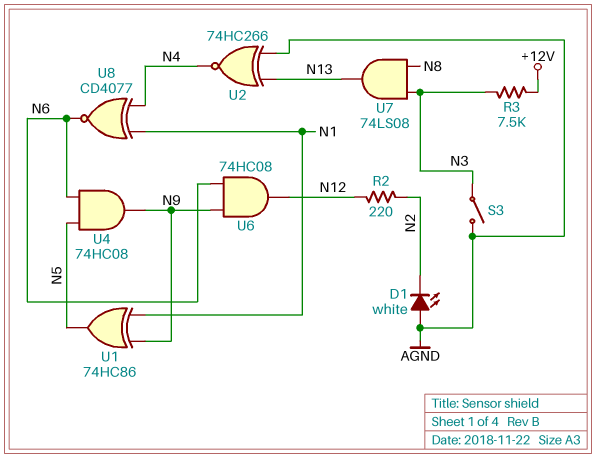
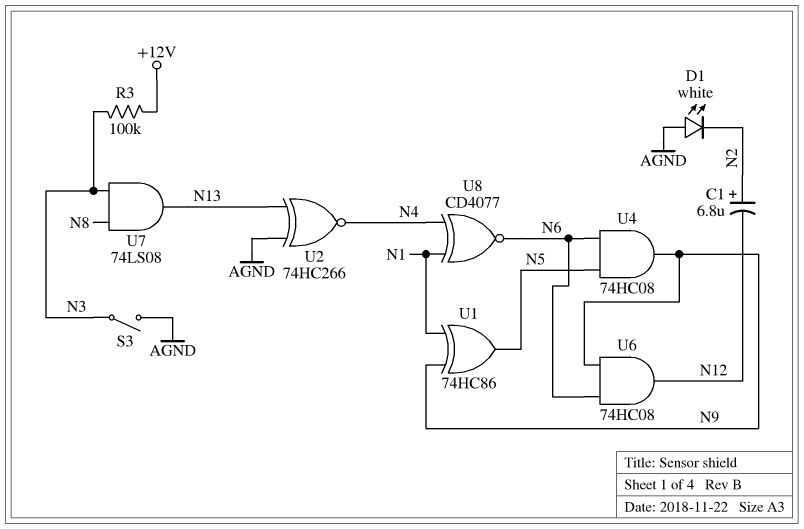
C1: none -> 6.8uF (plus N2, minus N12)
R2: 220 (N2, N12) -> none
R3: 7.5k (+12V, N3) -> 100k (+12V, N3)

